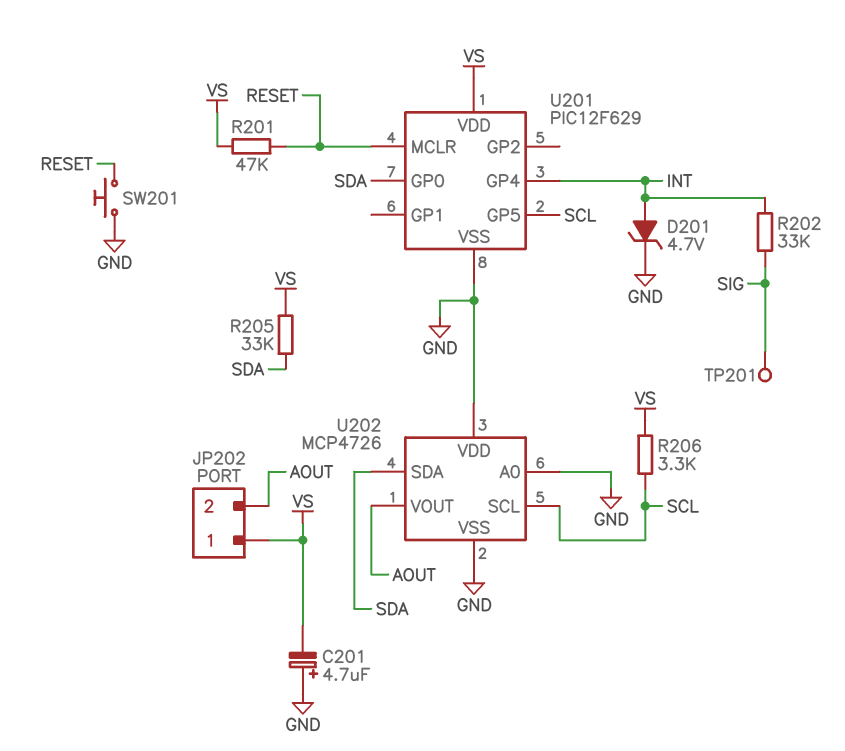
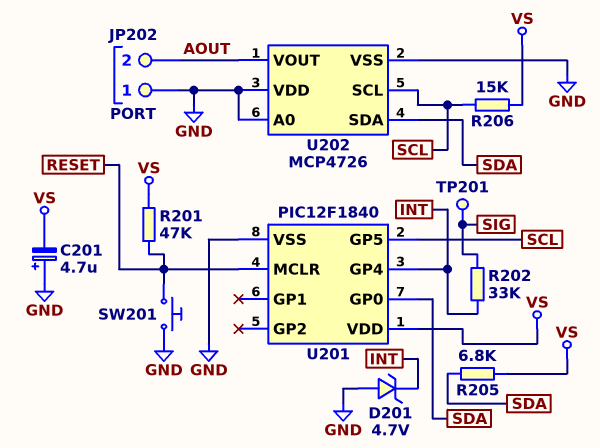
D201: zener 4.7V (A INT, K GND) -> zener 4.7V (A GND, K INT)
JP202 pin 1: VS -> GND
R205: 33k (SDA, VS) -> 6.8k (SDA, VS)
R206: 3.3k (SCL, VS) -> 15k (SCL, VS)
U201: PIC12F629 -> PIC12F1840

